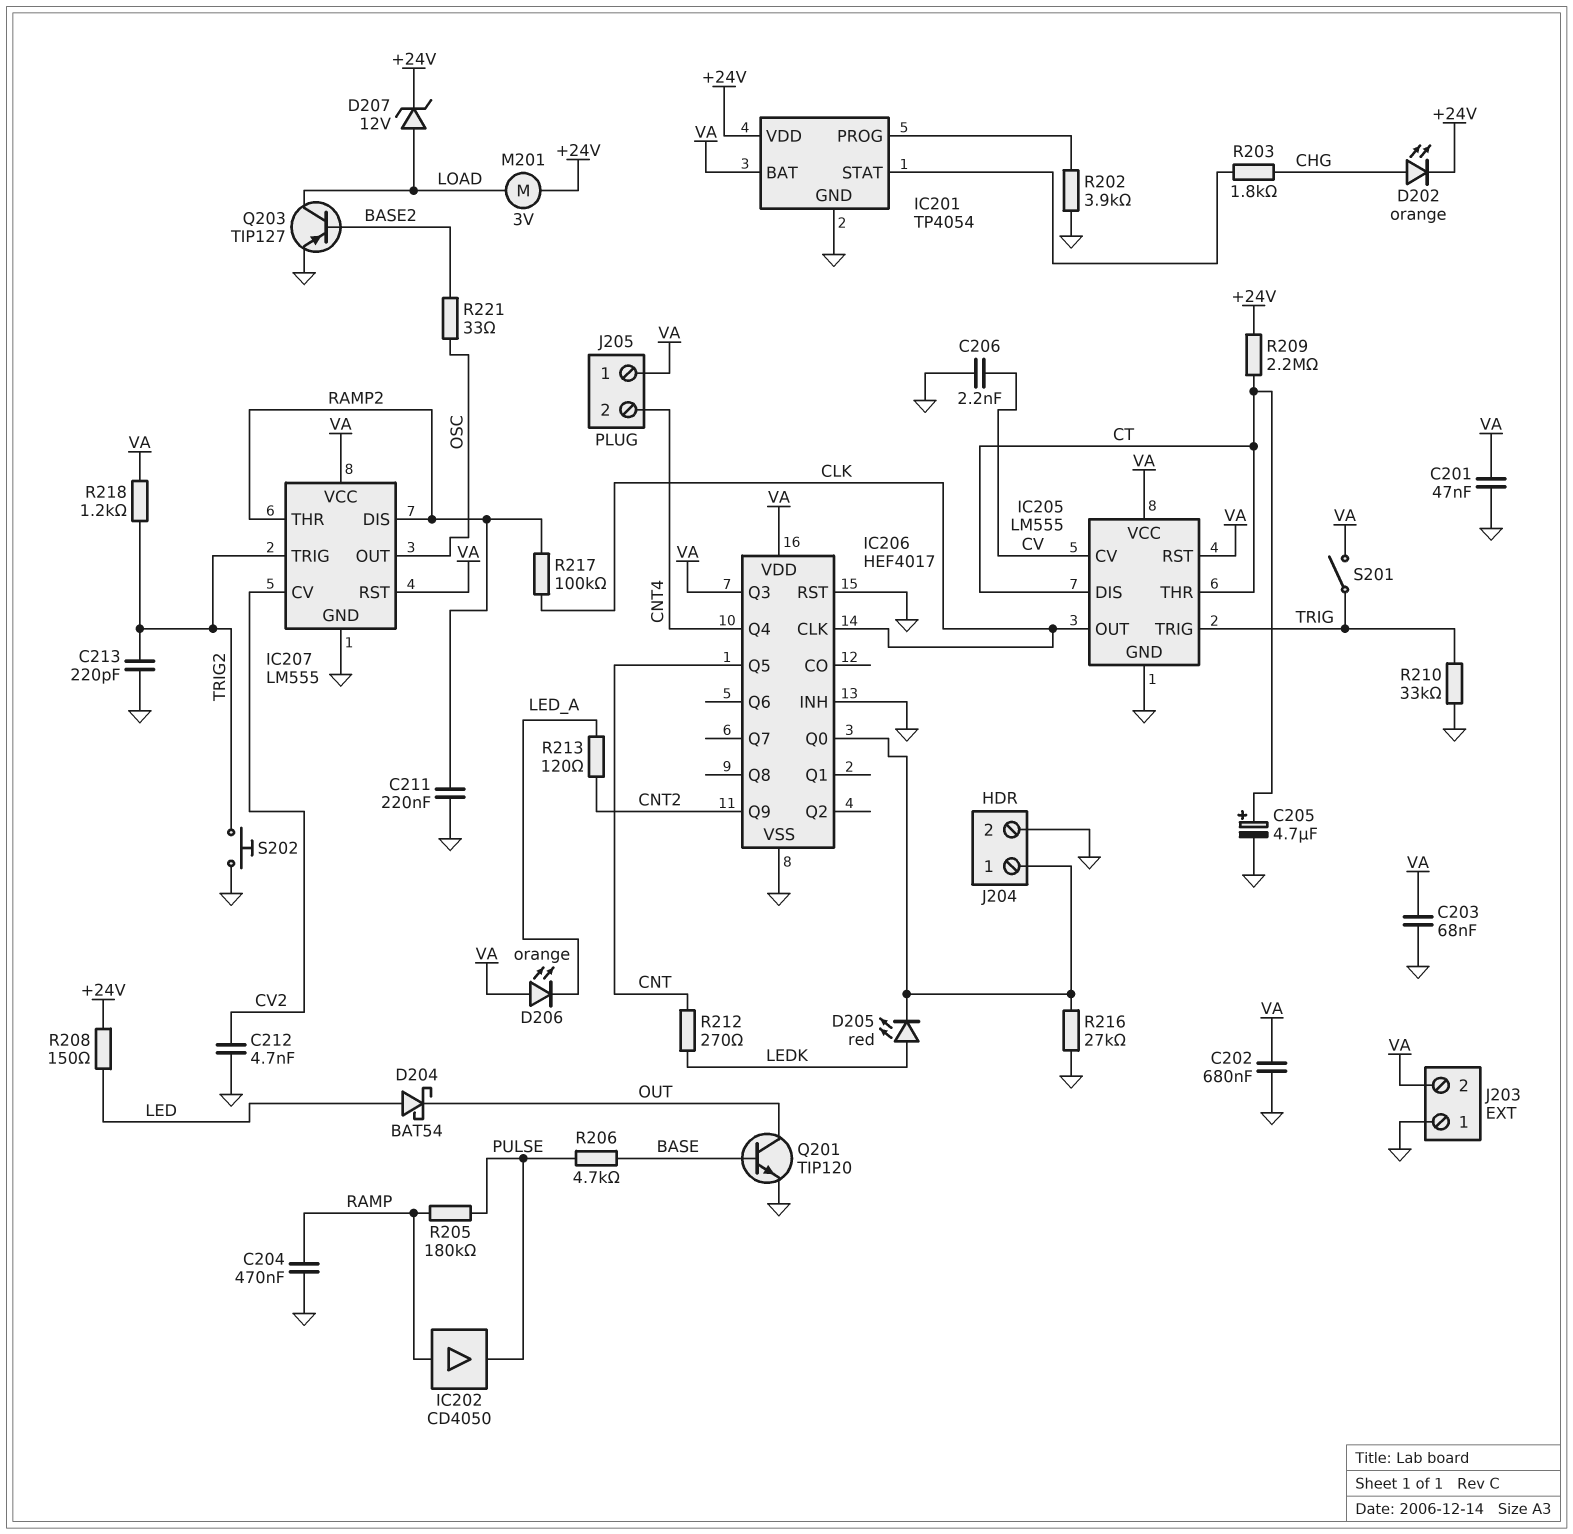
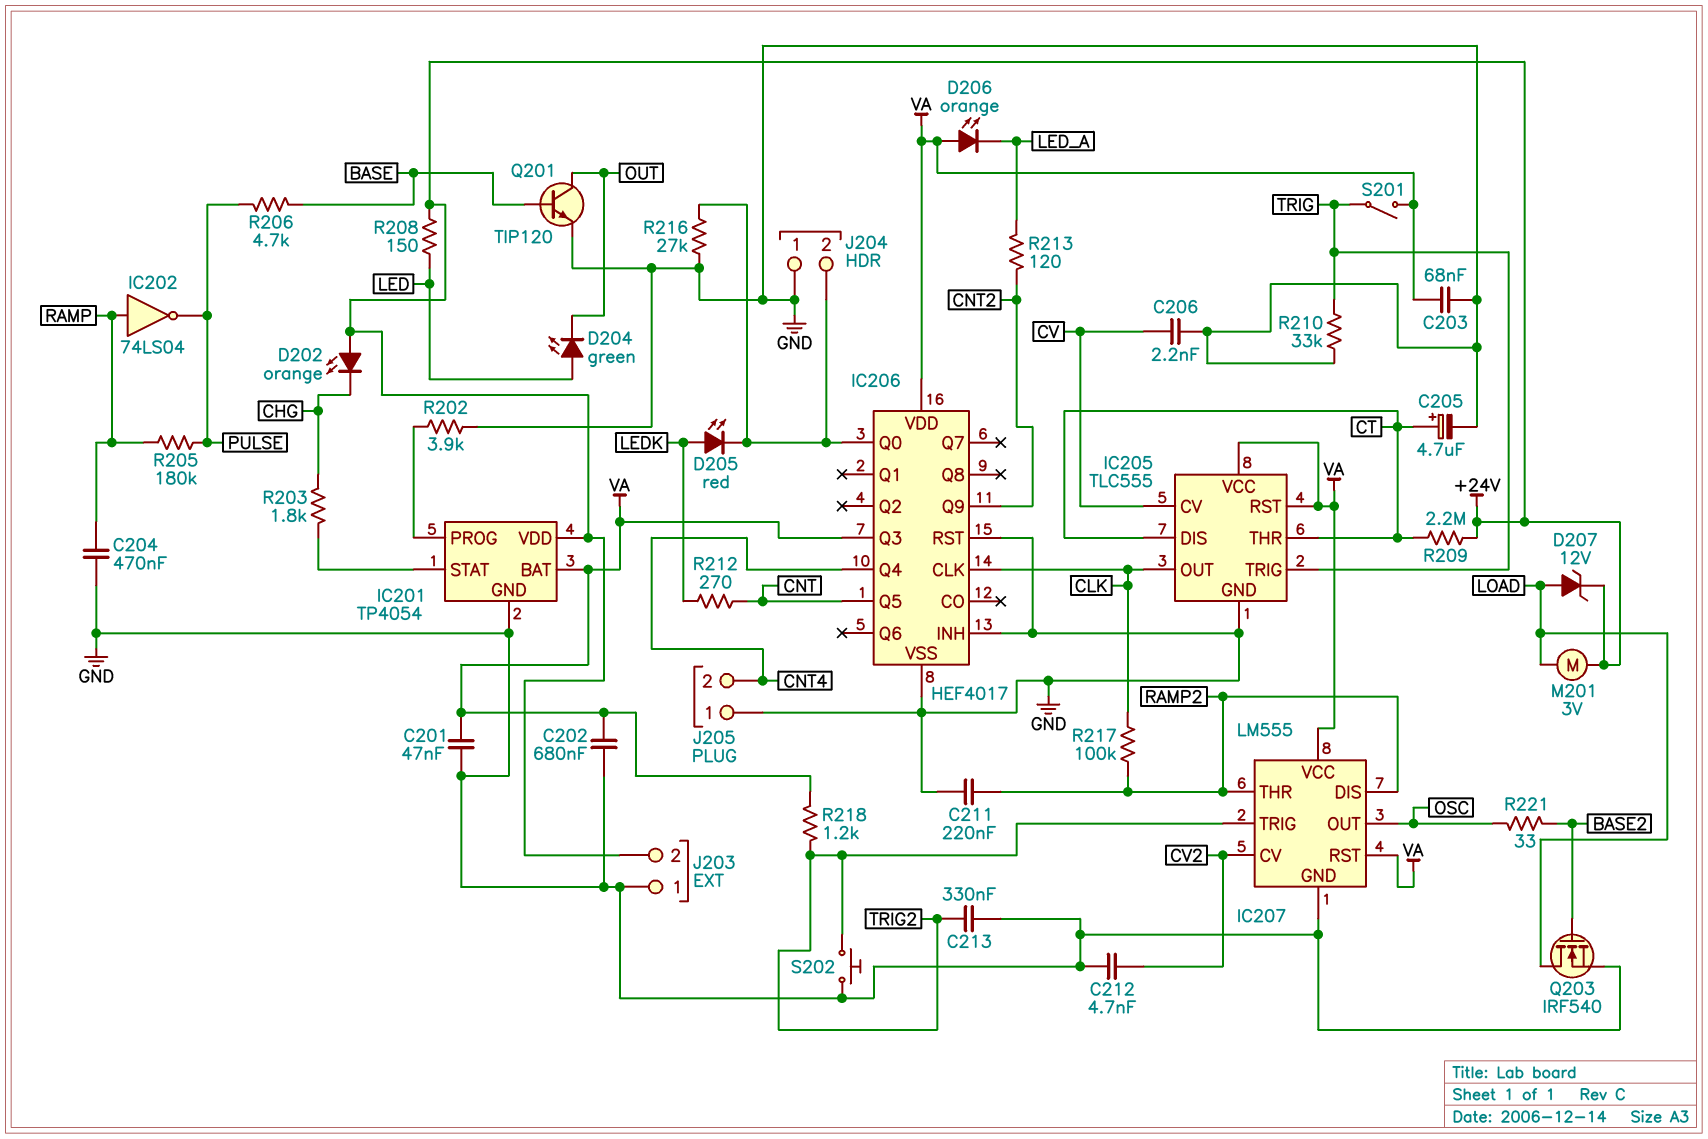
C213: 220pF (GND, TRIG2) -> 330nF (GND, TRIG2)
D202: LED orange (A CHG, K +24V) -> LED orange (A +24V, K CHG)
D204: schottky BAT54 (A LED, K OUT) -> LED green (A LED, K OUT)
IC202: buffer CD4050 (in RAMP, out PULSE) -> NOT 74LS04 (in RAMP, out PULSE)
IC205: LM555 -> TLC555
J203 pin 2: VA -> +24V
J204 pin 1: IC206/Q0 -> GND
J204 pin 2: GND -> IC206/Q0
J205 pin 1: VA -> GND
Q203: PNP TIP127 (B BASE2, C LOAD, E GND) -> NMOS IRF540 (G BASE2, D LOAD, S GND)

